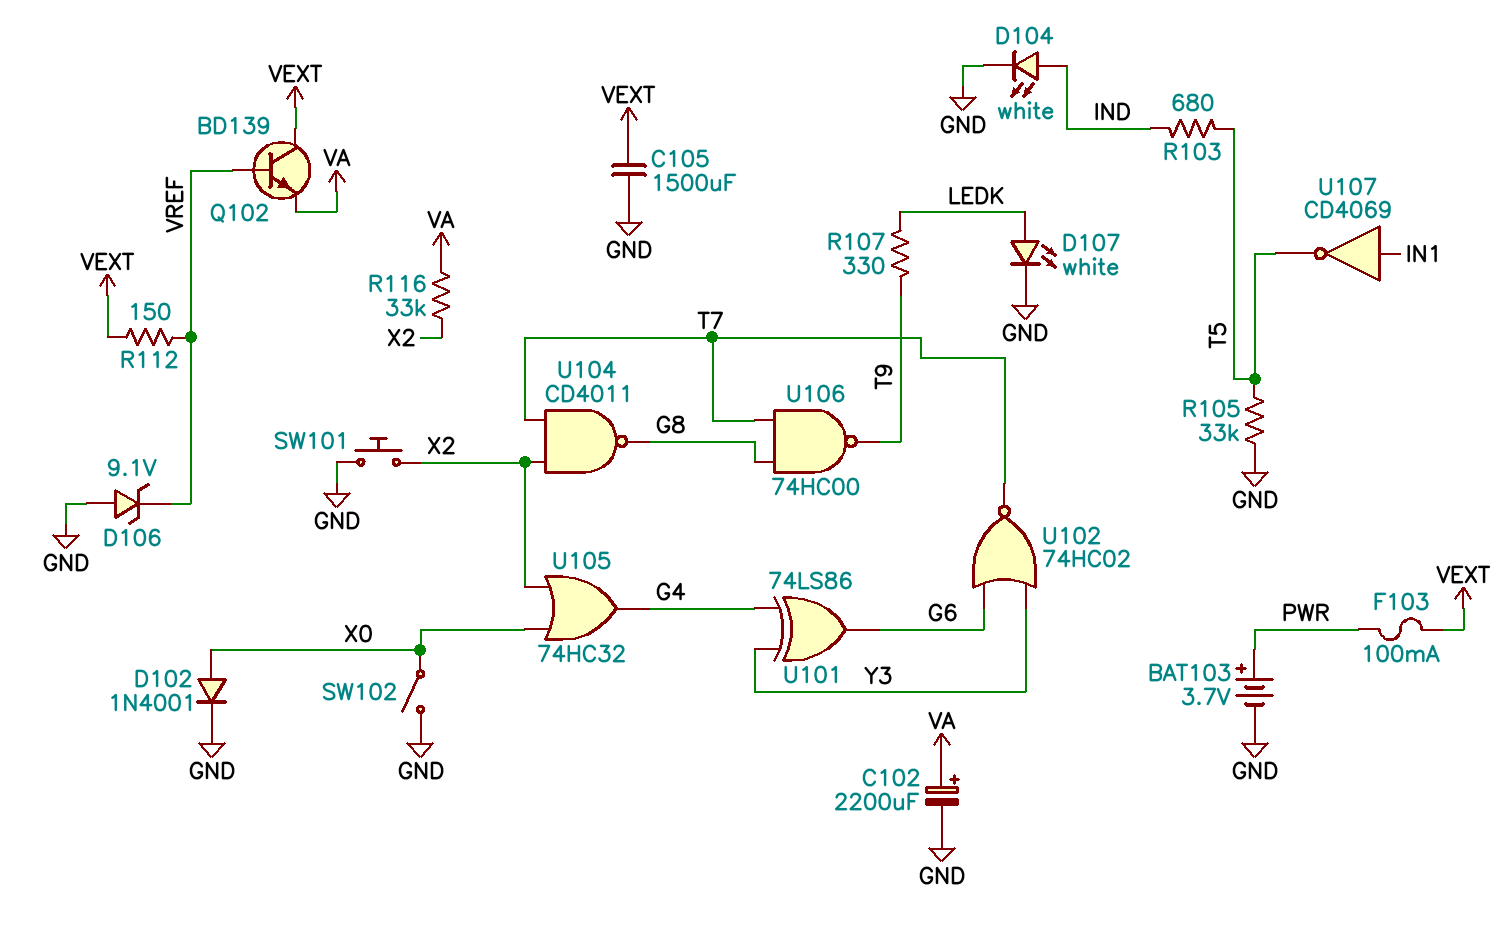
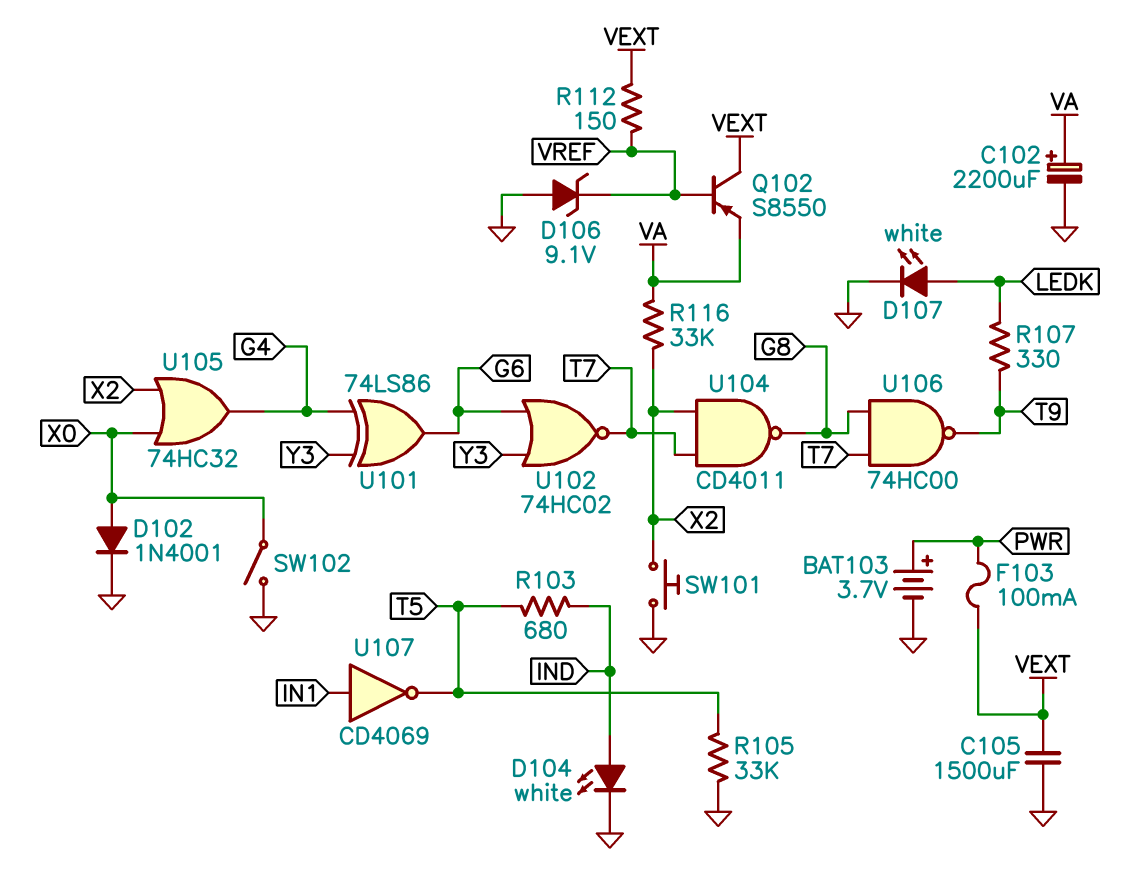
Q102: NPN BD139 (B VREF, C VEXT, E VA) -> PNP S8550 (B VREF, C VEXT, E VA)

